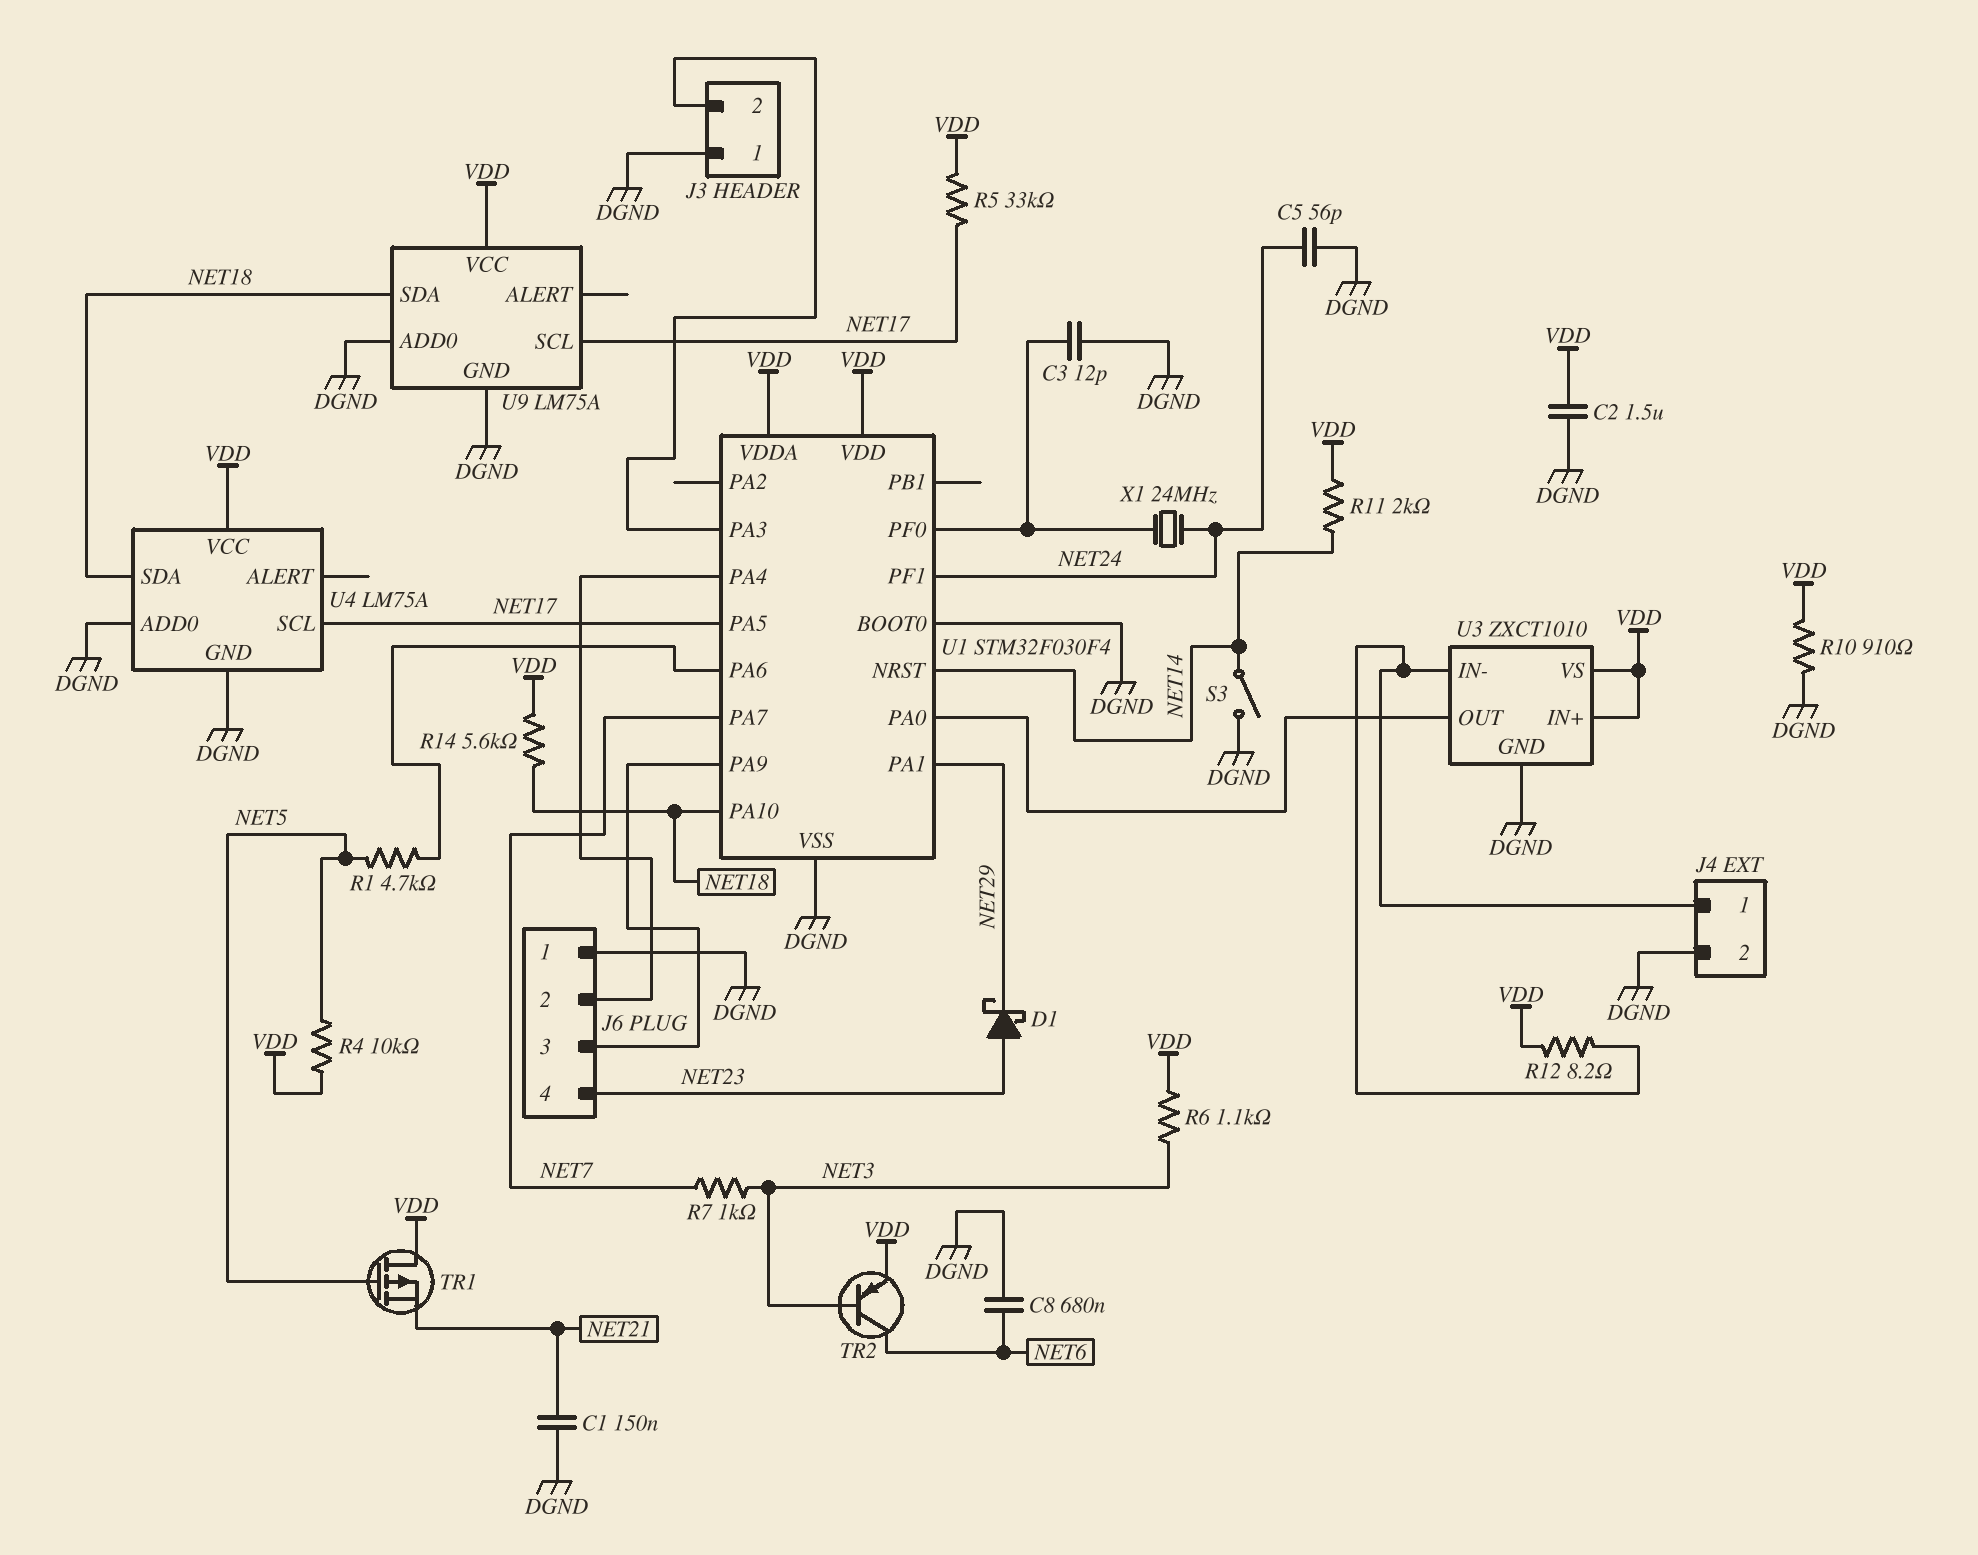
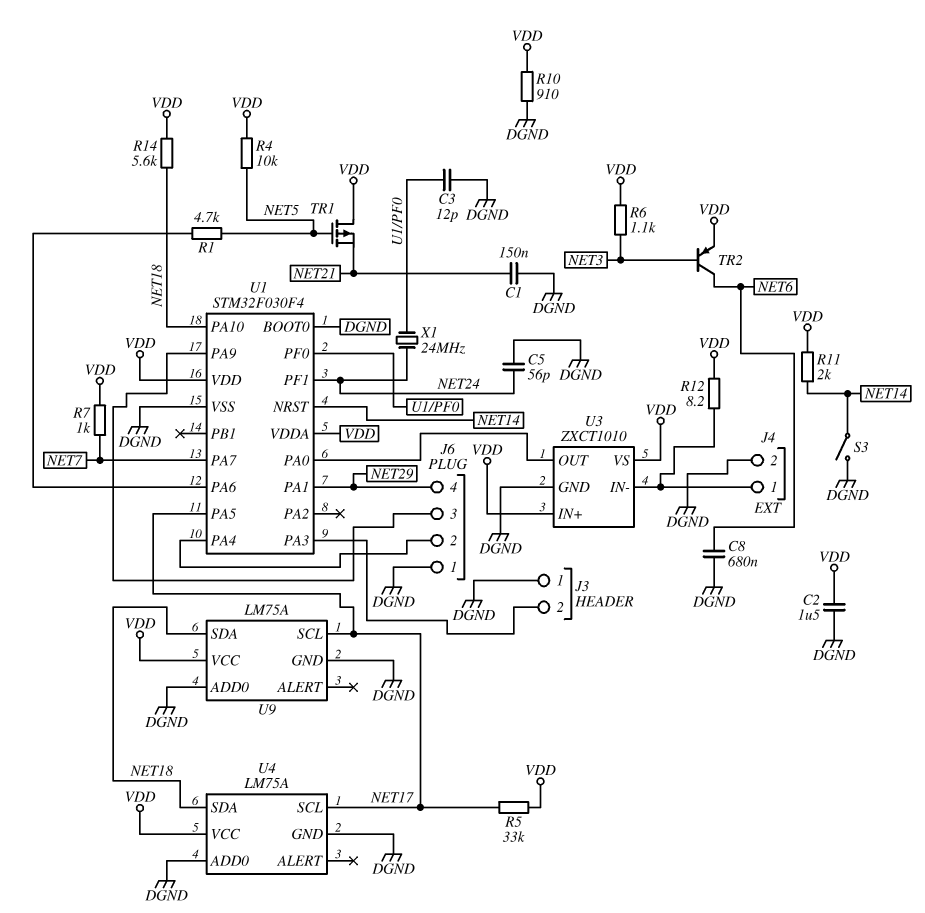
D1: schottky (A NET23, K NET29) -> none
J6 pin 4: NET23 -> NET29
R7: 1k (NET3, NET7) -> 1k (NET7, VDD)

